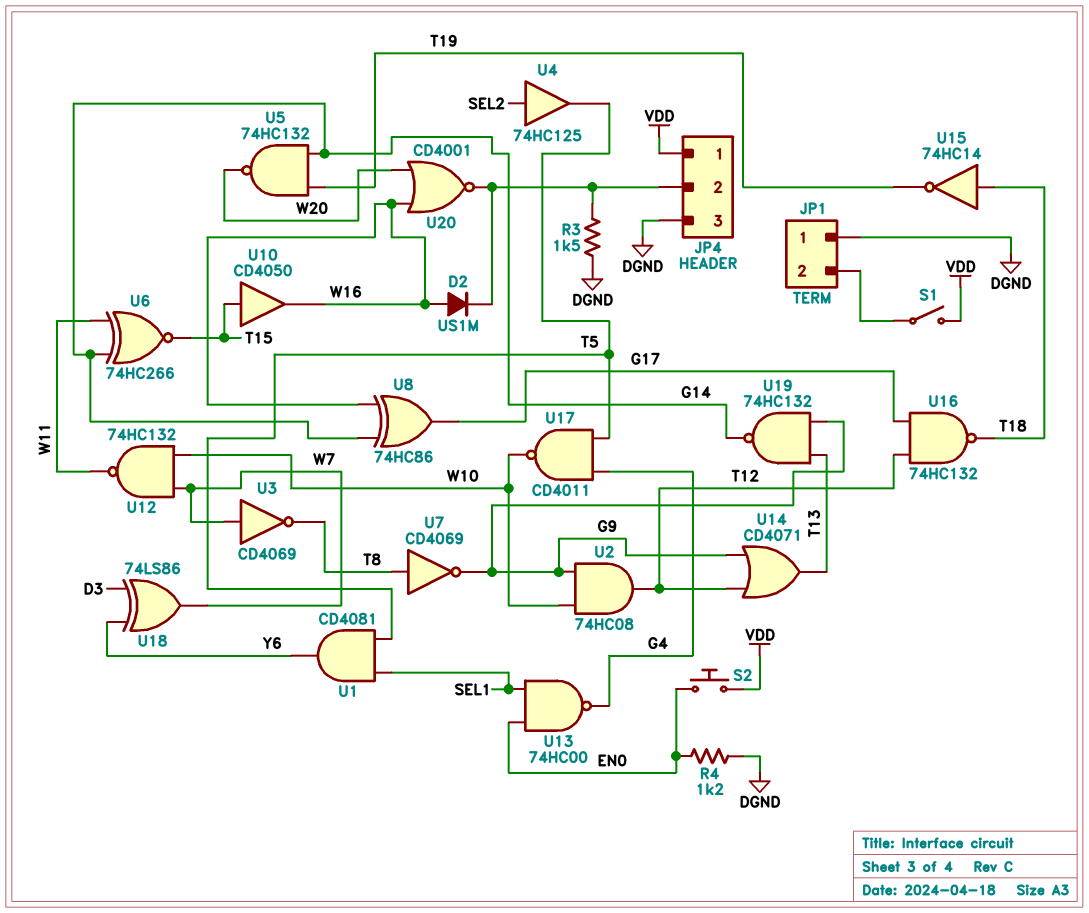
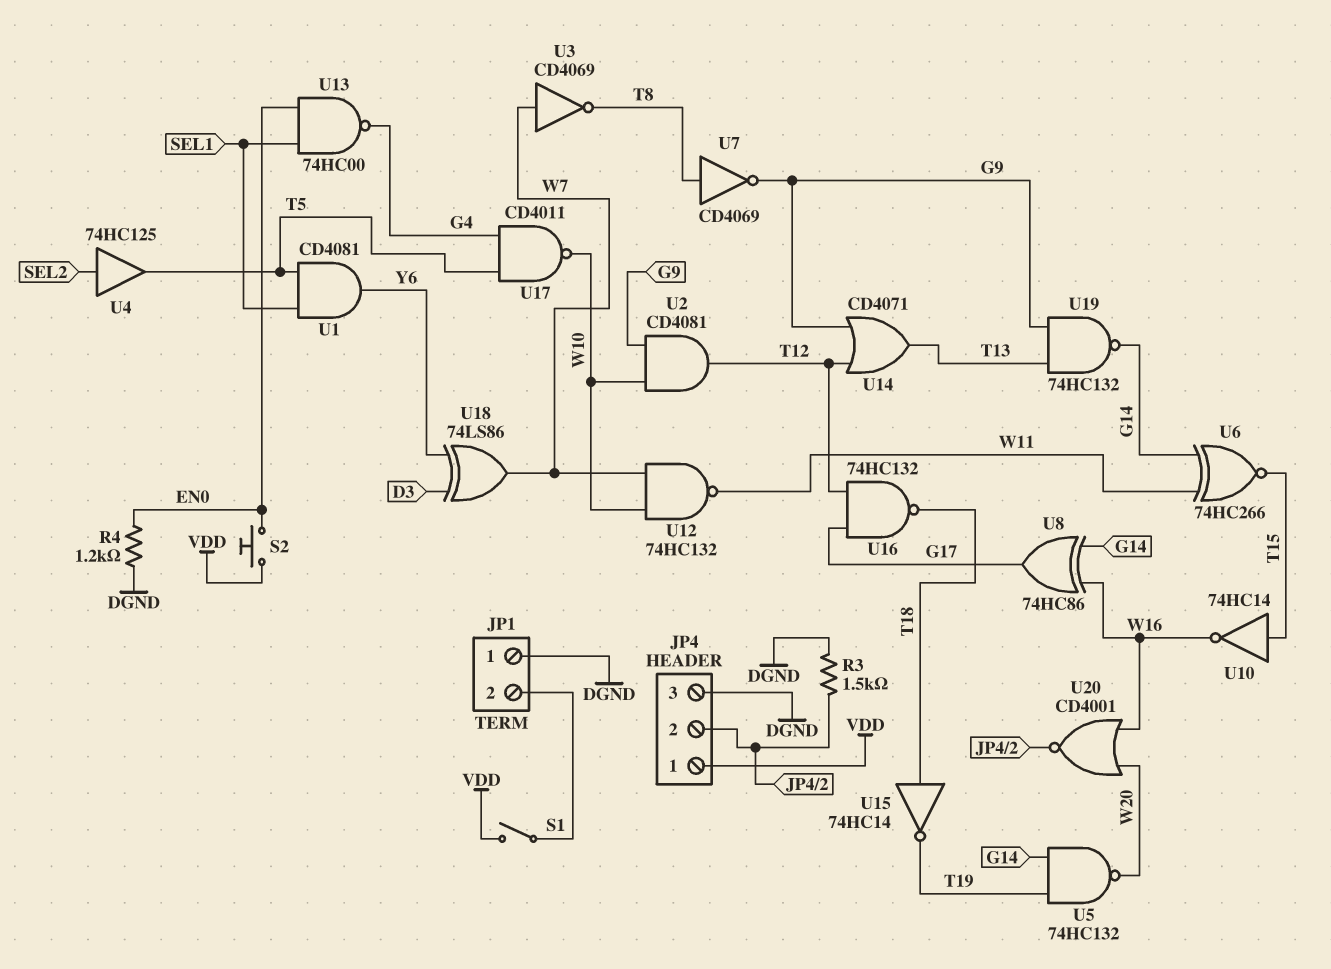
D2: diode US1M (A W16, K JP4/2) -> none
U2: AND 74HC08 (in G9, in W10, out T12) -> AND CD4081 (in G9, in W10, out T12)
U10: buffer CD4050 (in T15, out W16) -> NOT 74HC14 (in T15, out W16)

